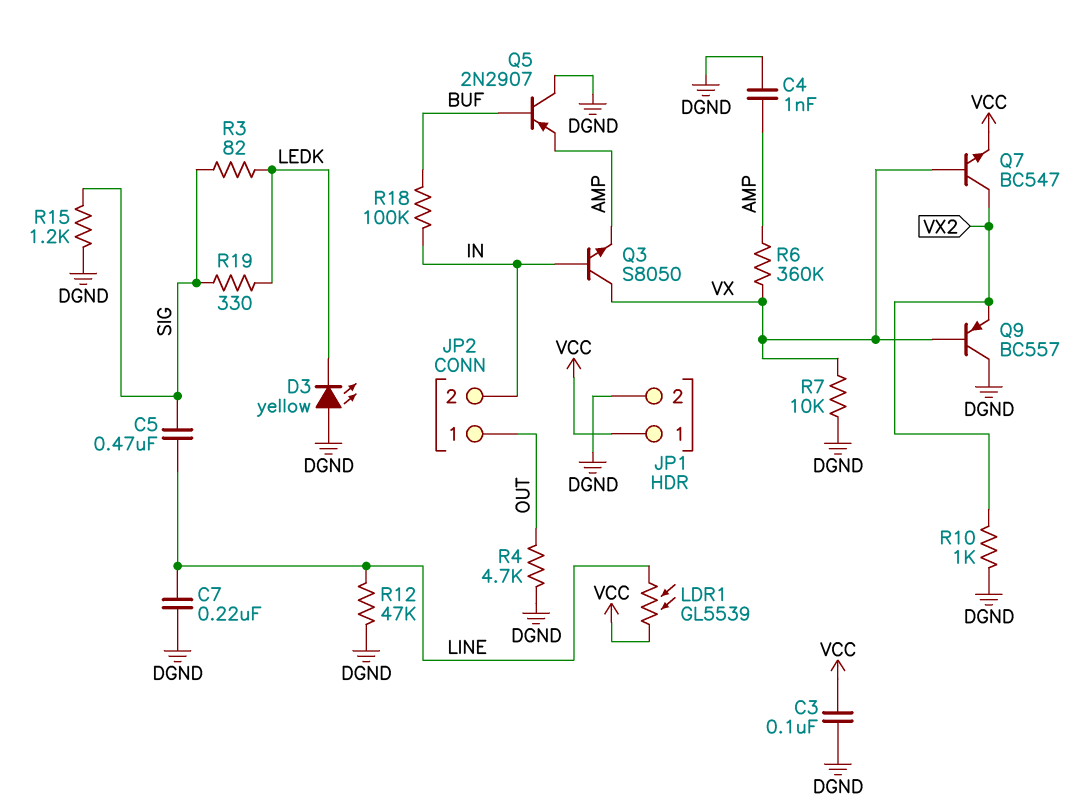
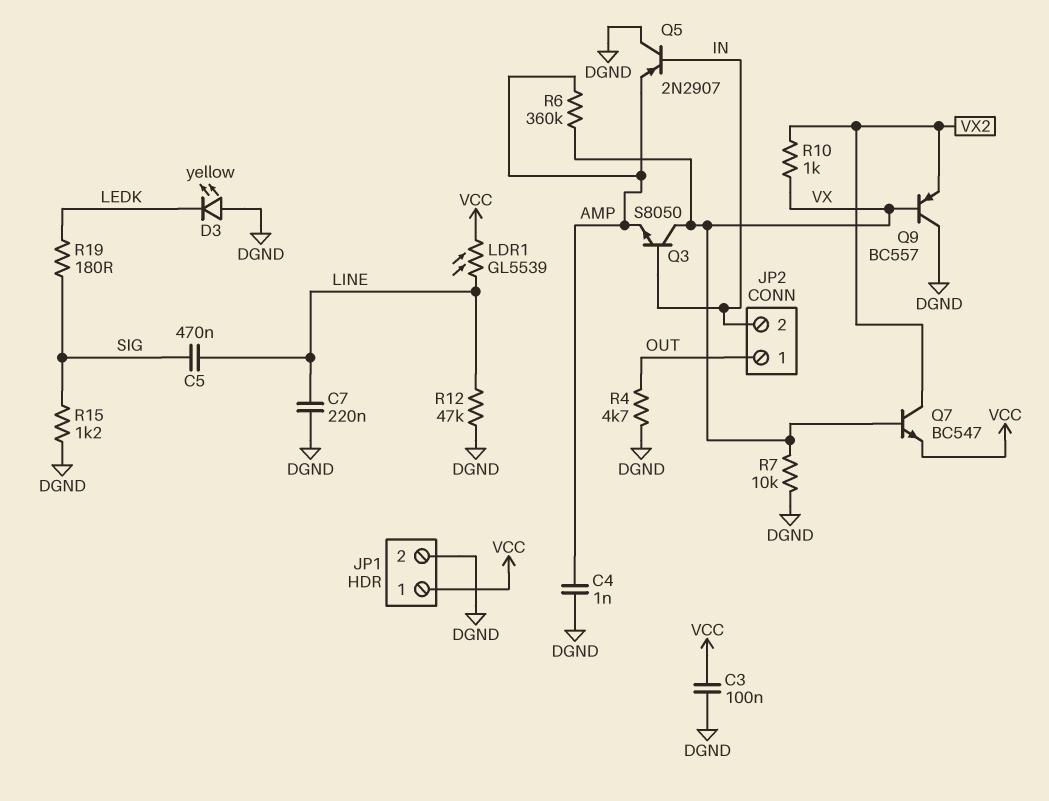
Q5: PNP 2N2907 (B BUF, C DGND, E AMP) -> PNP 2N2907 (B IN, C DGND, E AMP)
R3: 82 (LEDK, SIG) -> none
R10: 1k (DGND, VX2) -> 1k (VX, VX2)
R18: 100k (BUF, IN) -> none
R19: 330 (LEDK, SIG) -> 180 (LEDK, SIG)

